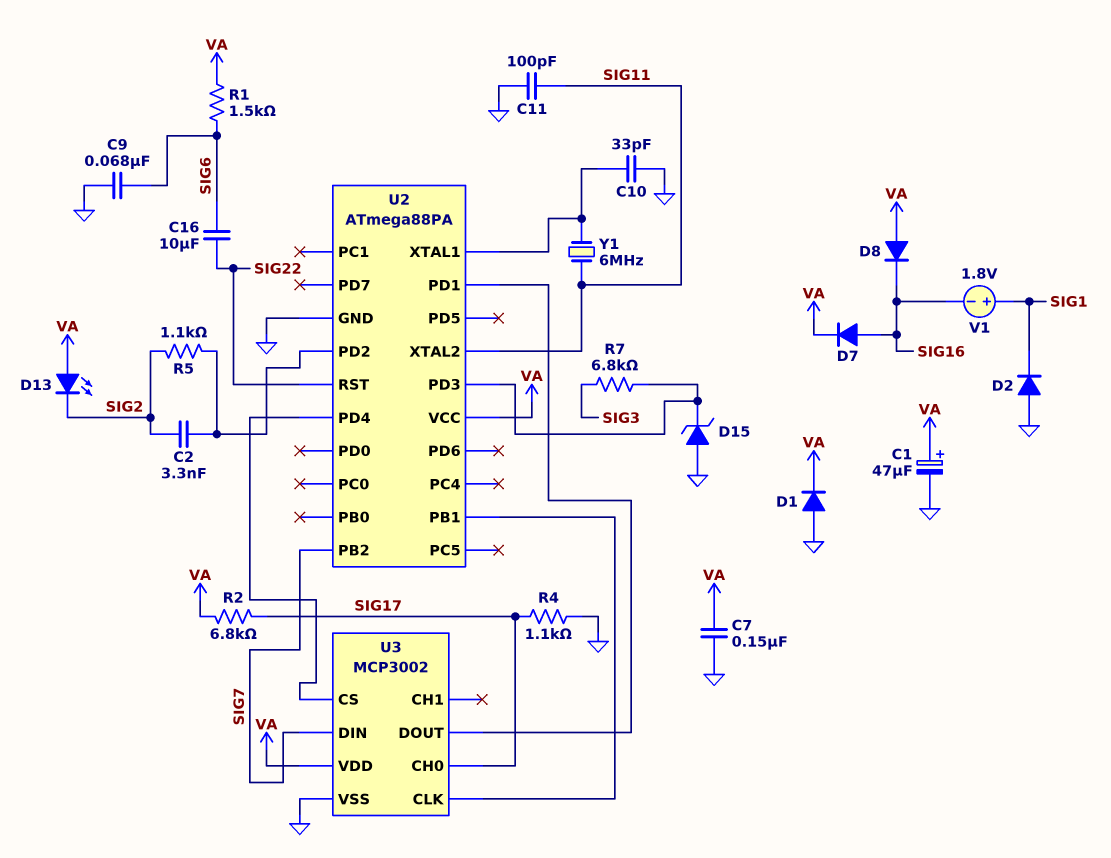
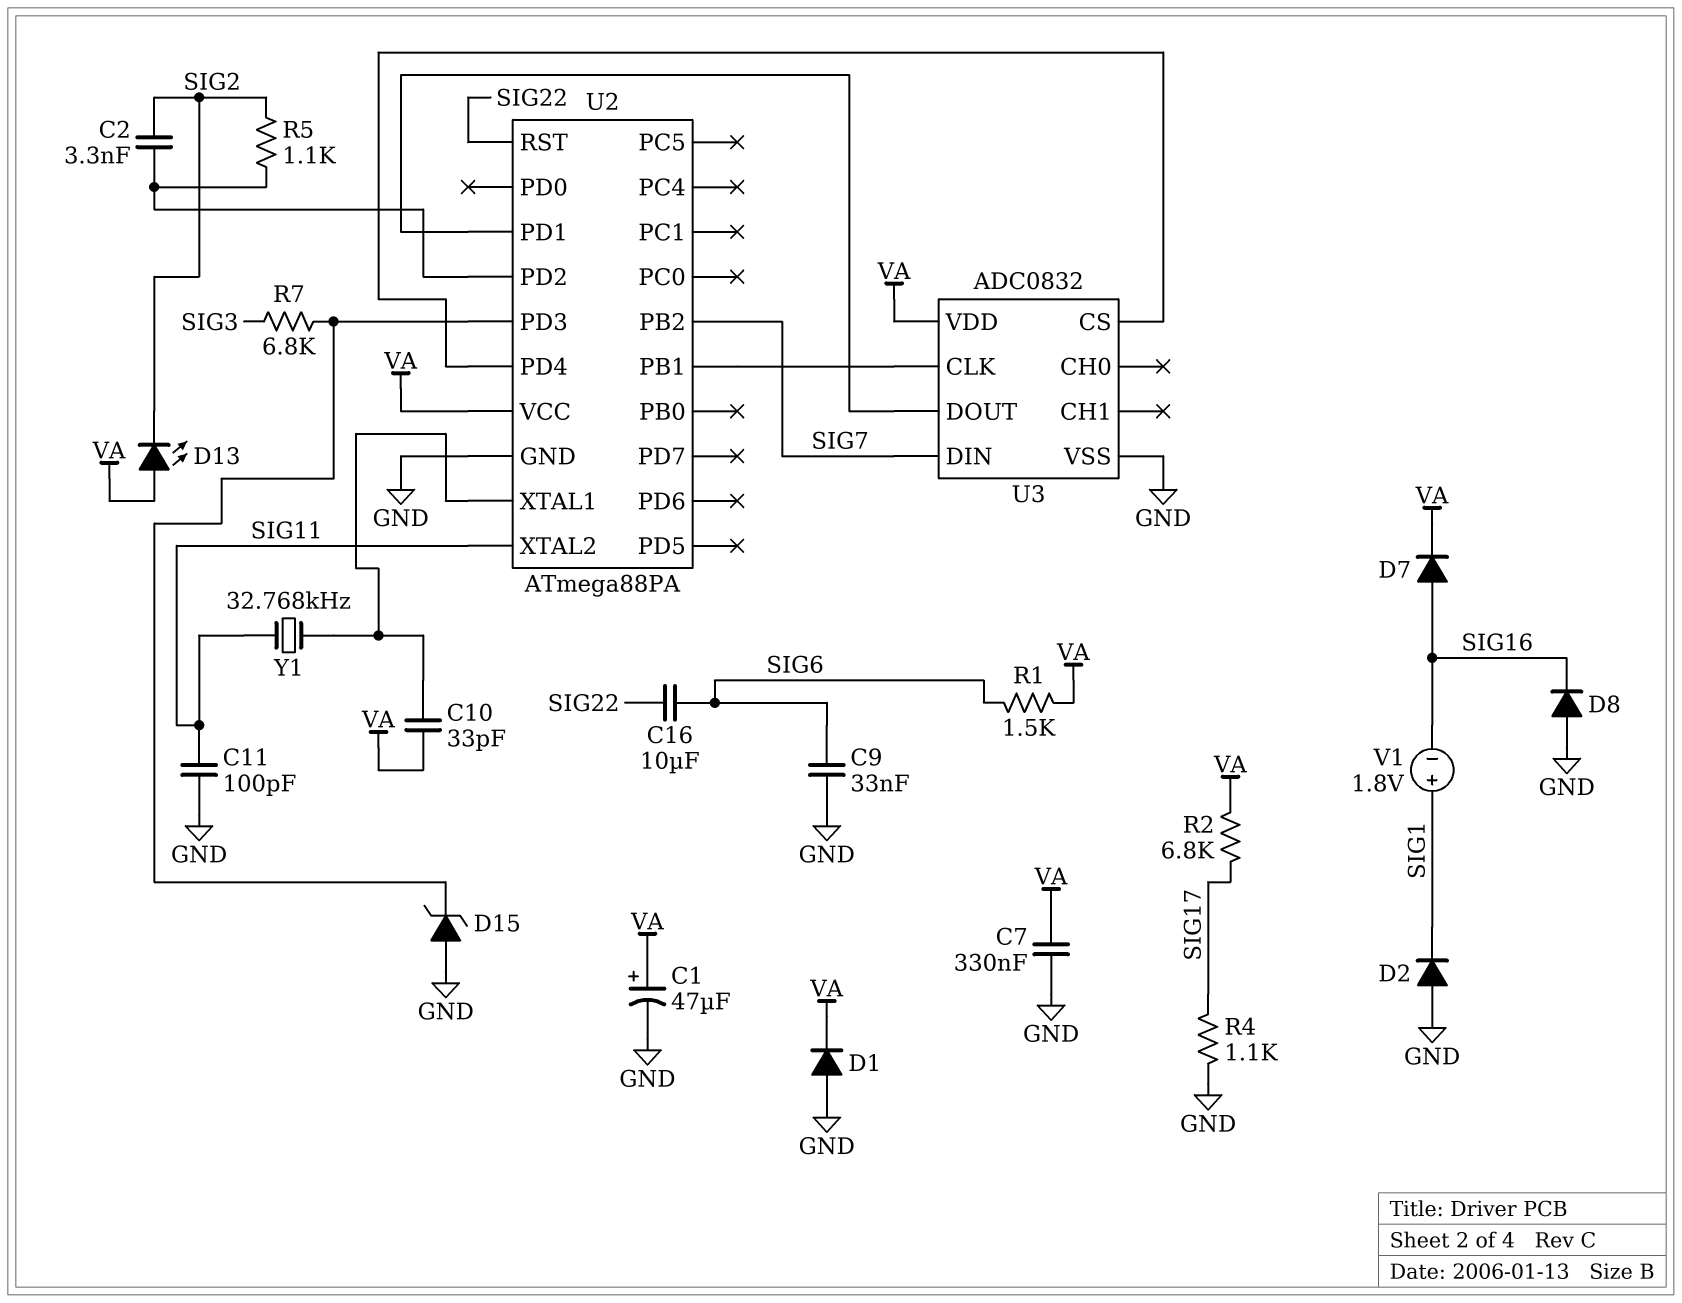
C7: 150nF (GND, VA) -> 330nF (GND, VA)
C9: 68nF (GND, SIG6) -> 33nF (GND, SIG6)
C10: 33pF (GND, U2/XTAL1) -> 33pF (U2/XTAL1, VA)
D8: diode (A VA, K SIG16) -> diode (A GND, K SIG16)
U3: MCP3002 -> ADC0832
U3 pin CH0: SIG17 -> none
Y1: 6MHz (SIG11, U2/XTAL1) -> 32.768kHz (SIG11, U2/XTAL1)

